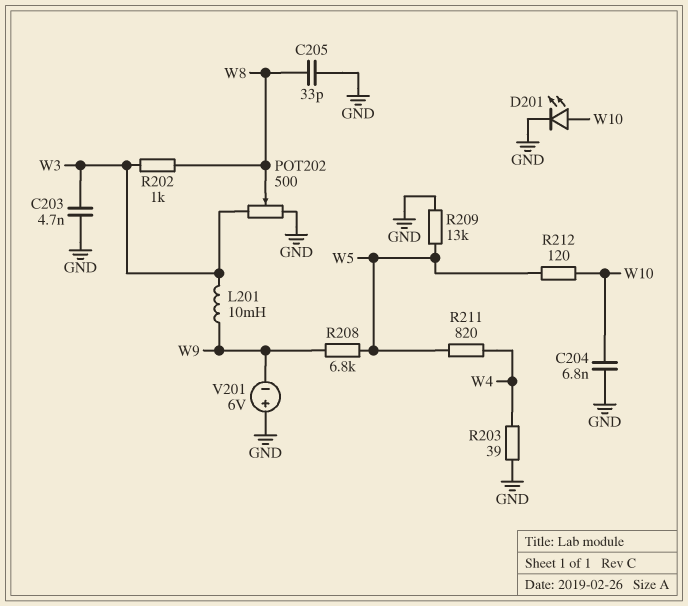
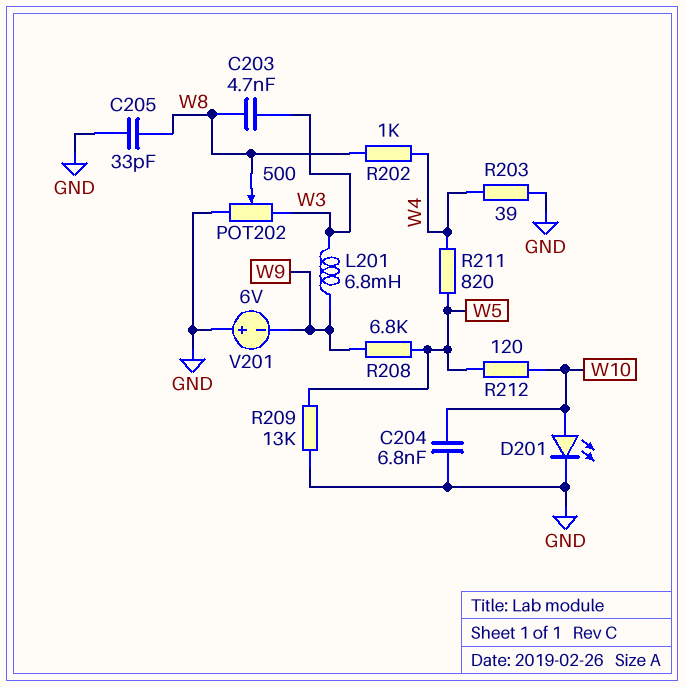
C203: 4.7nF (GND, W3) -> 4.7nF (W3, W8)
L201: 10mH (W3, W9) -> 6.8mH (W3, W9)
R202: 1k (W3, W8) -> 1k (W4, W8)

